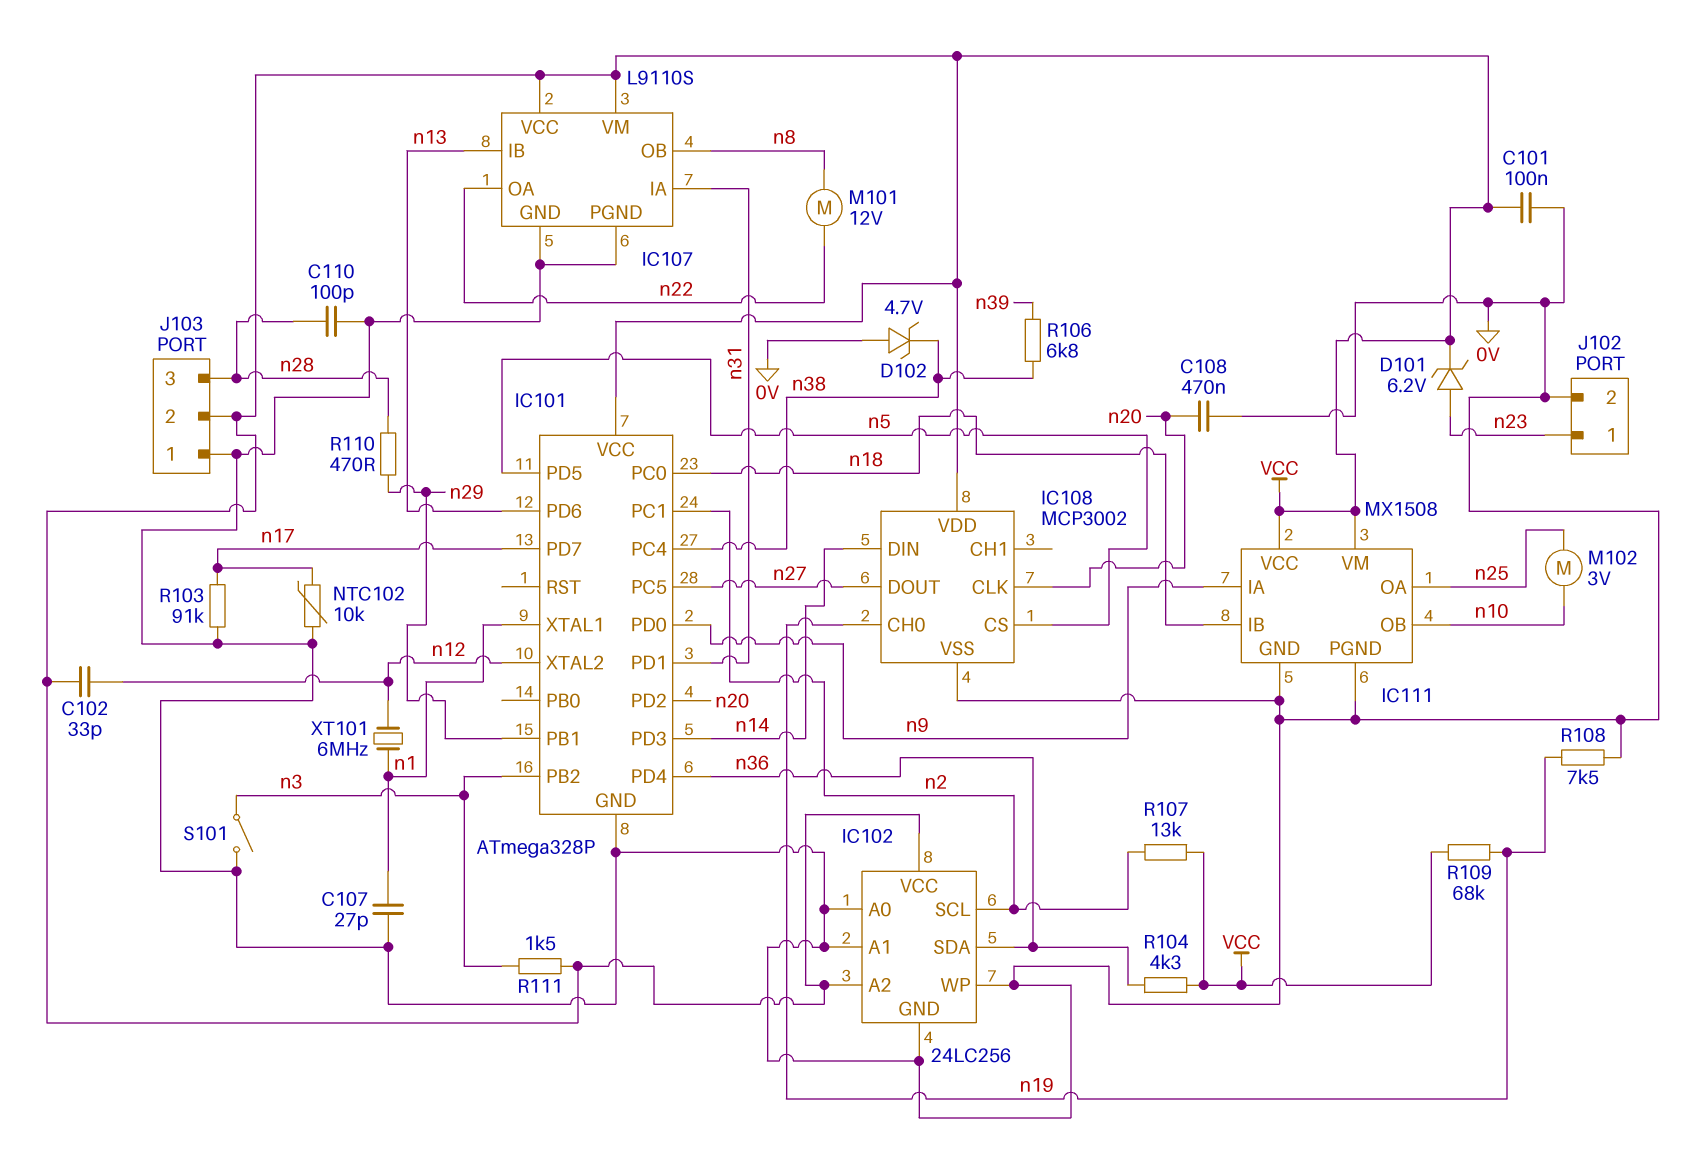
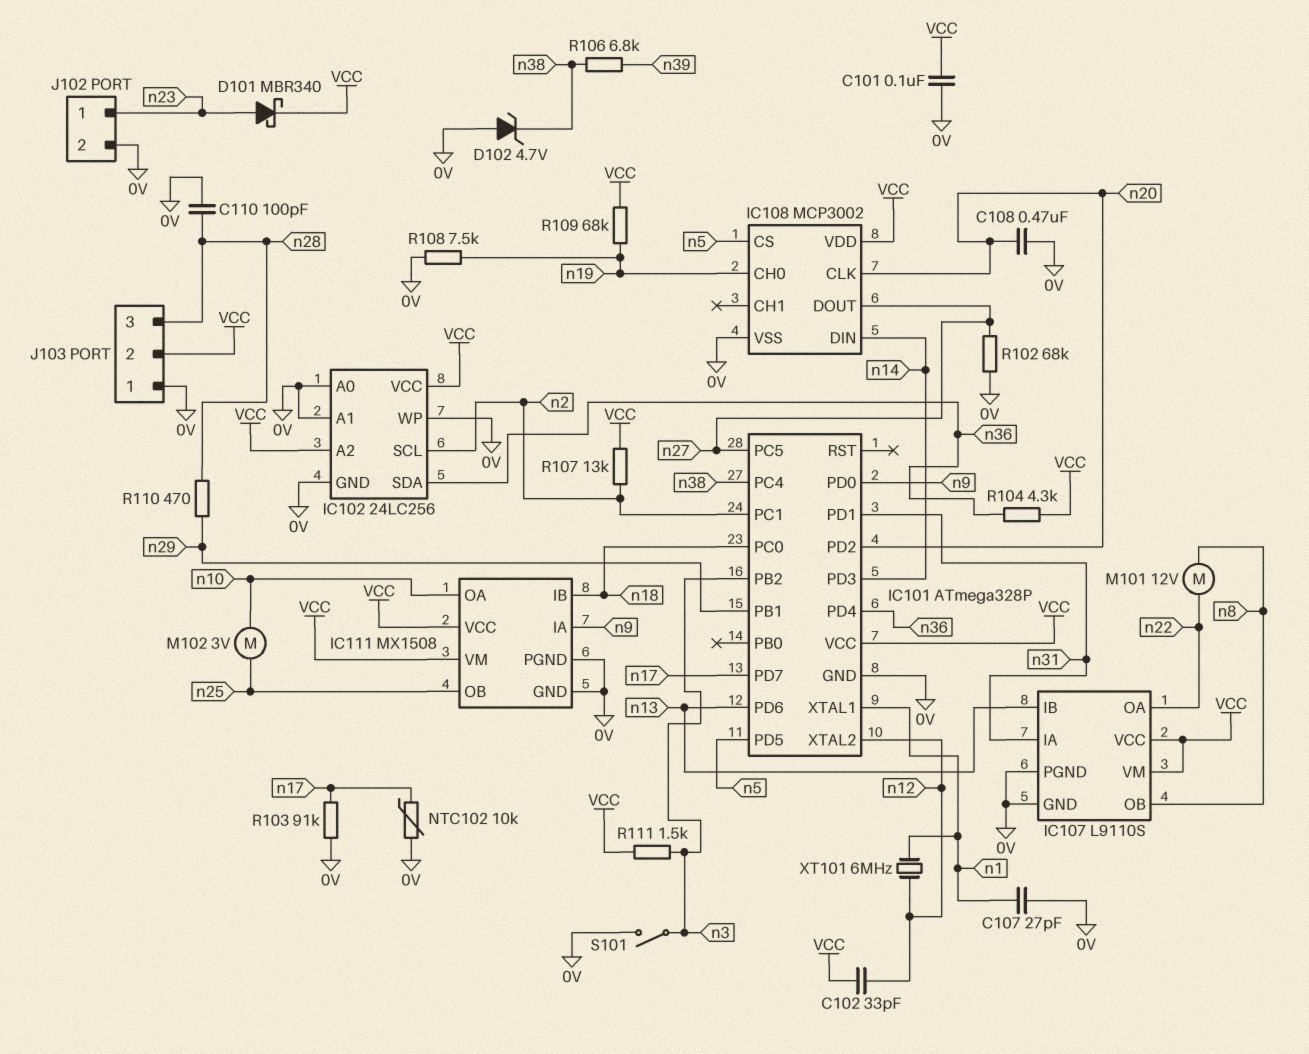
D101: zener 6.2V (A n23, K VCC) -> schottky MBR340 (A n23, K VCC)
IC111 pin OA: n25 -> n10
IC111 pin OB: n10 -> n25
R102: none -> 68k (0V, n27)

